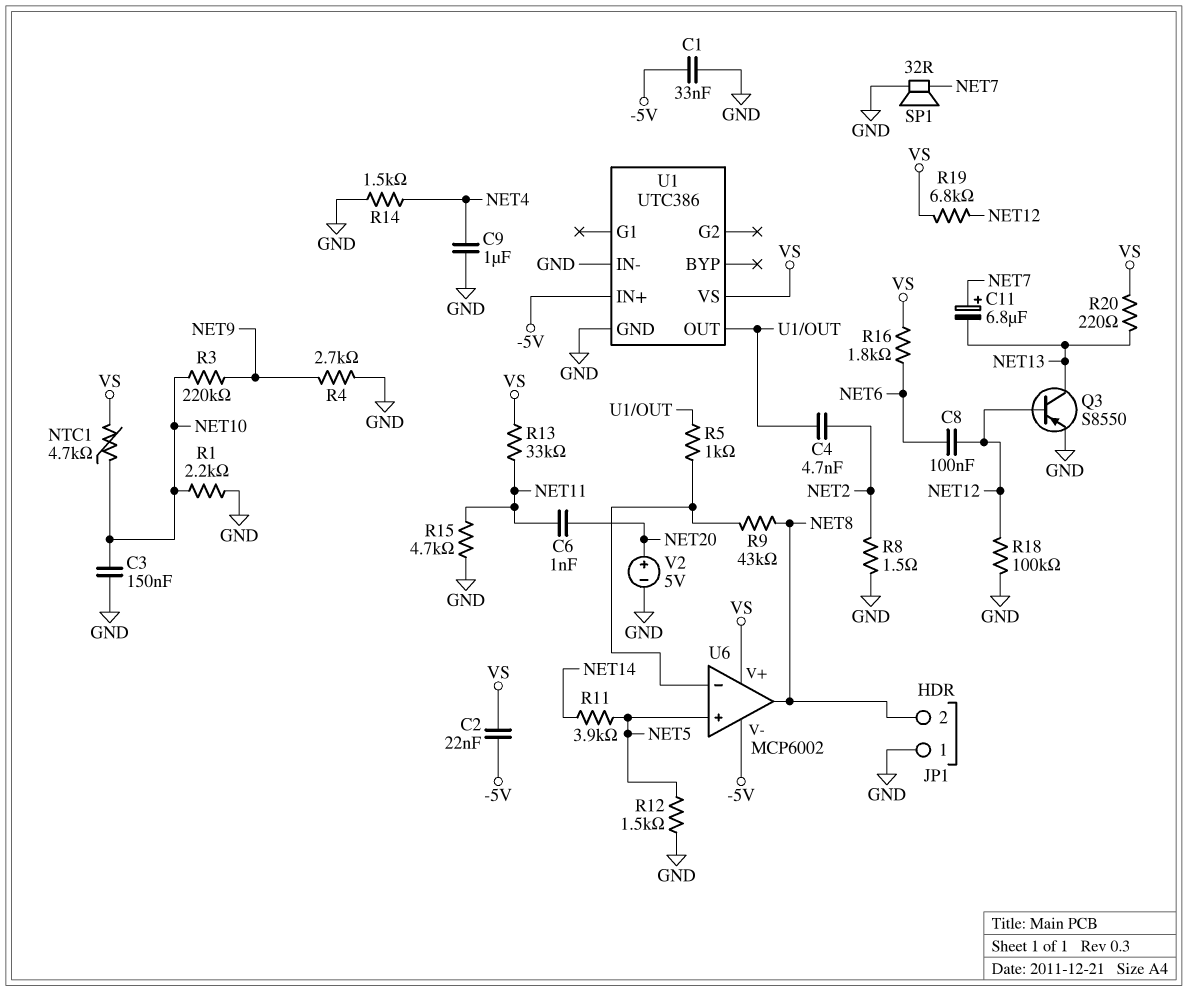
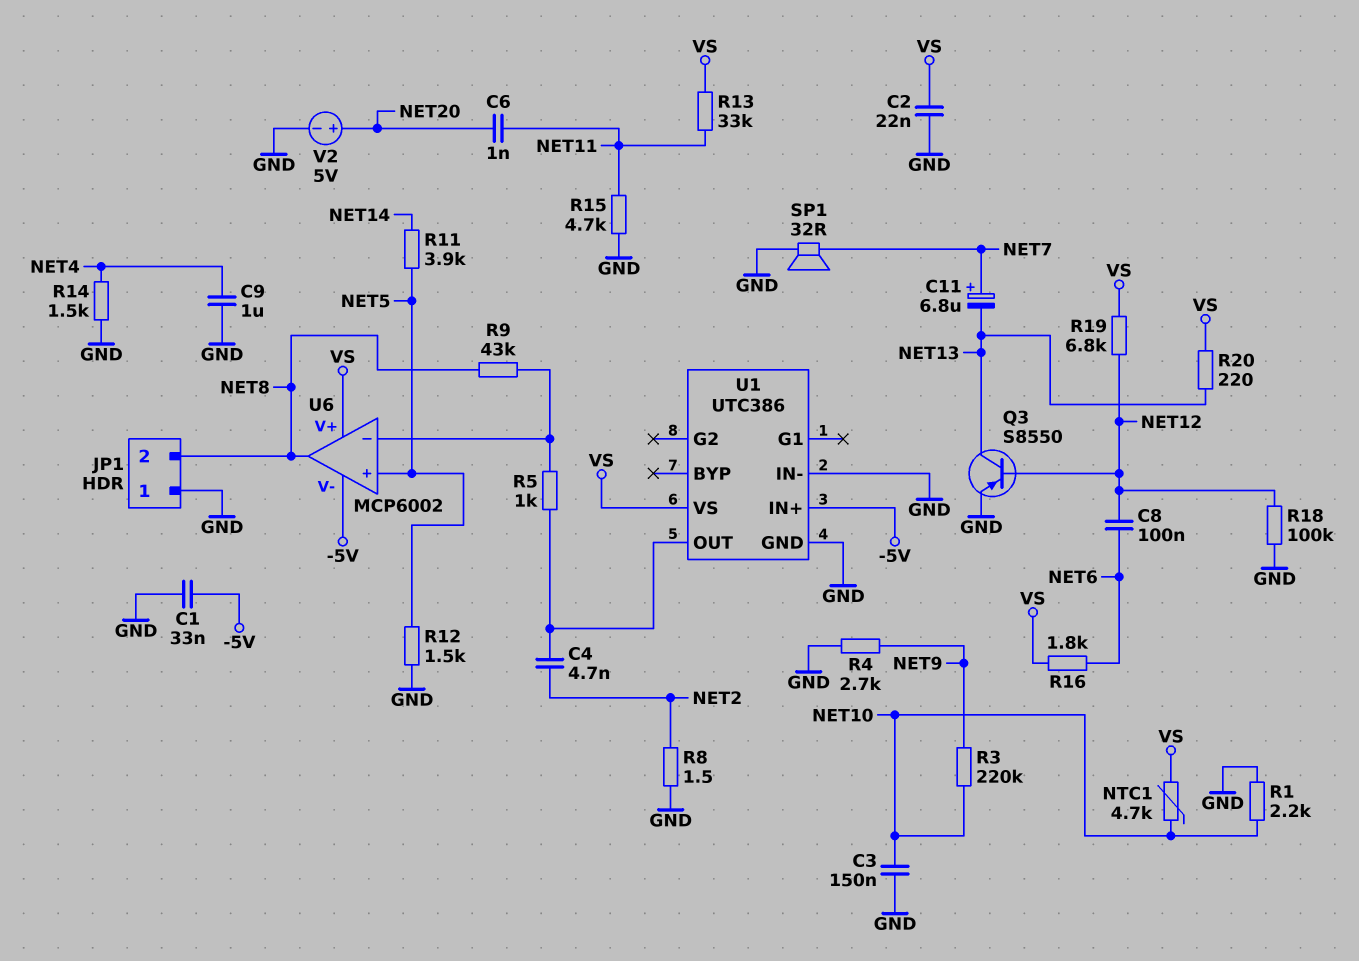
C2: 22nF (-5V, VS) -> 22nF (GND, VS)

